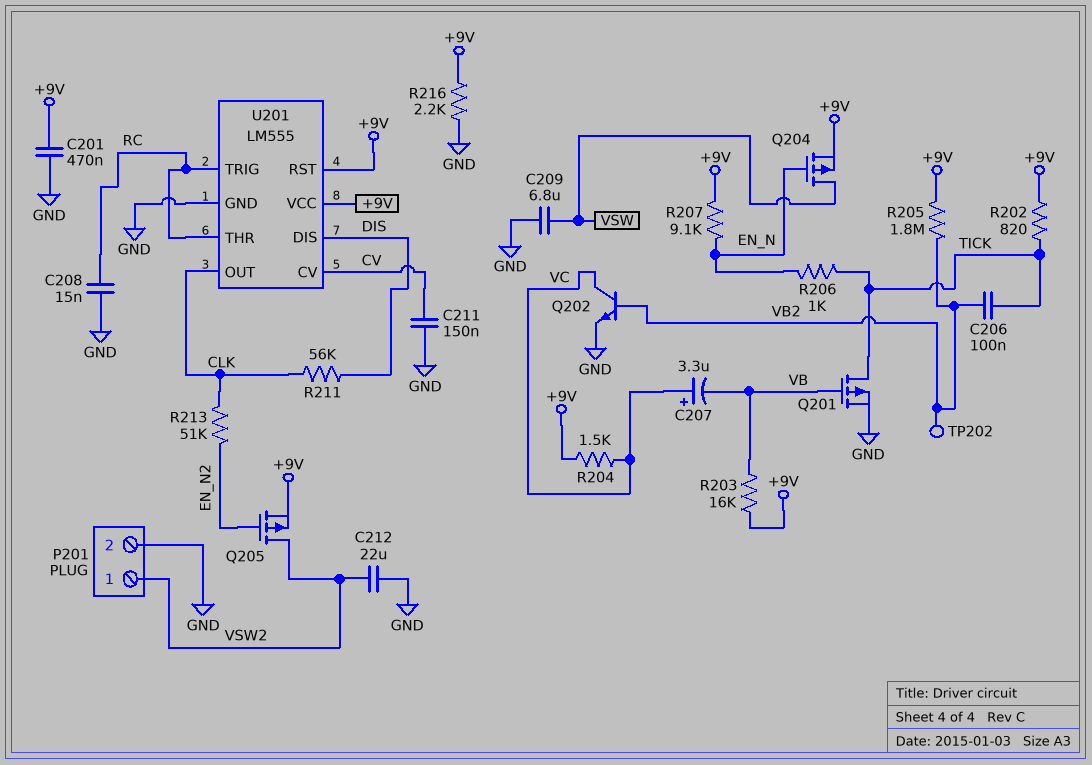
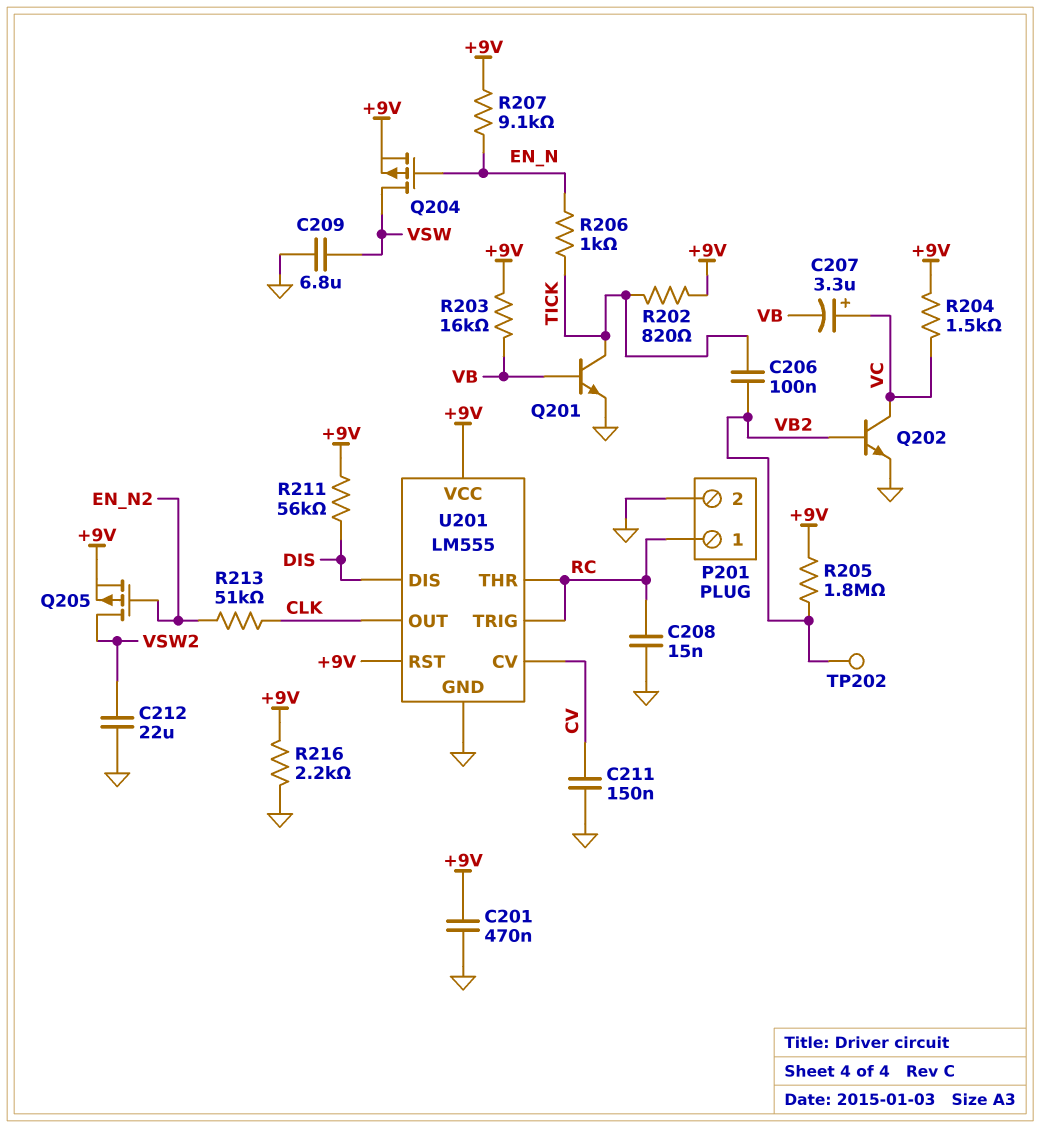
P201 pin 1: VSW2 -> RC
Q201: PMOS (G VB, D TICK, S GND) -> NPN (B VB, C TICK, E GND)
R211: 56k (CLK, DIS) -> 56k (+9V, DIS)

